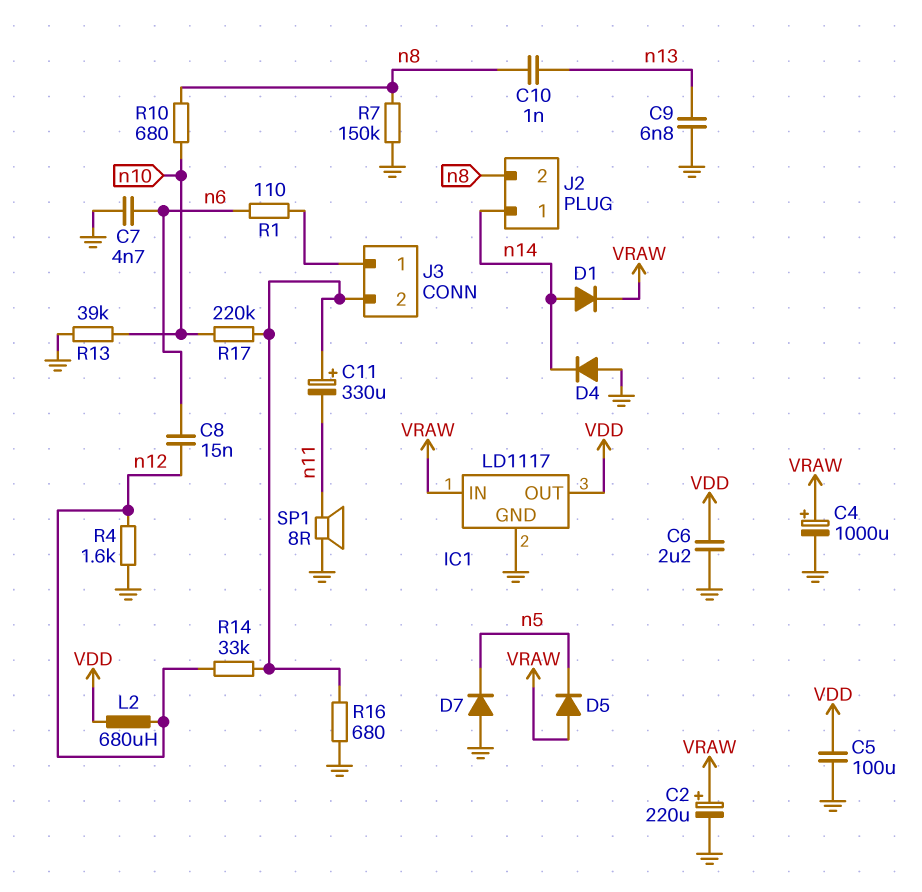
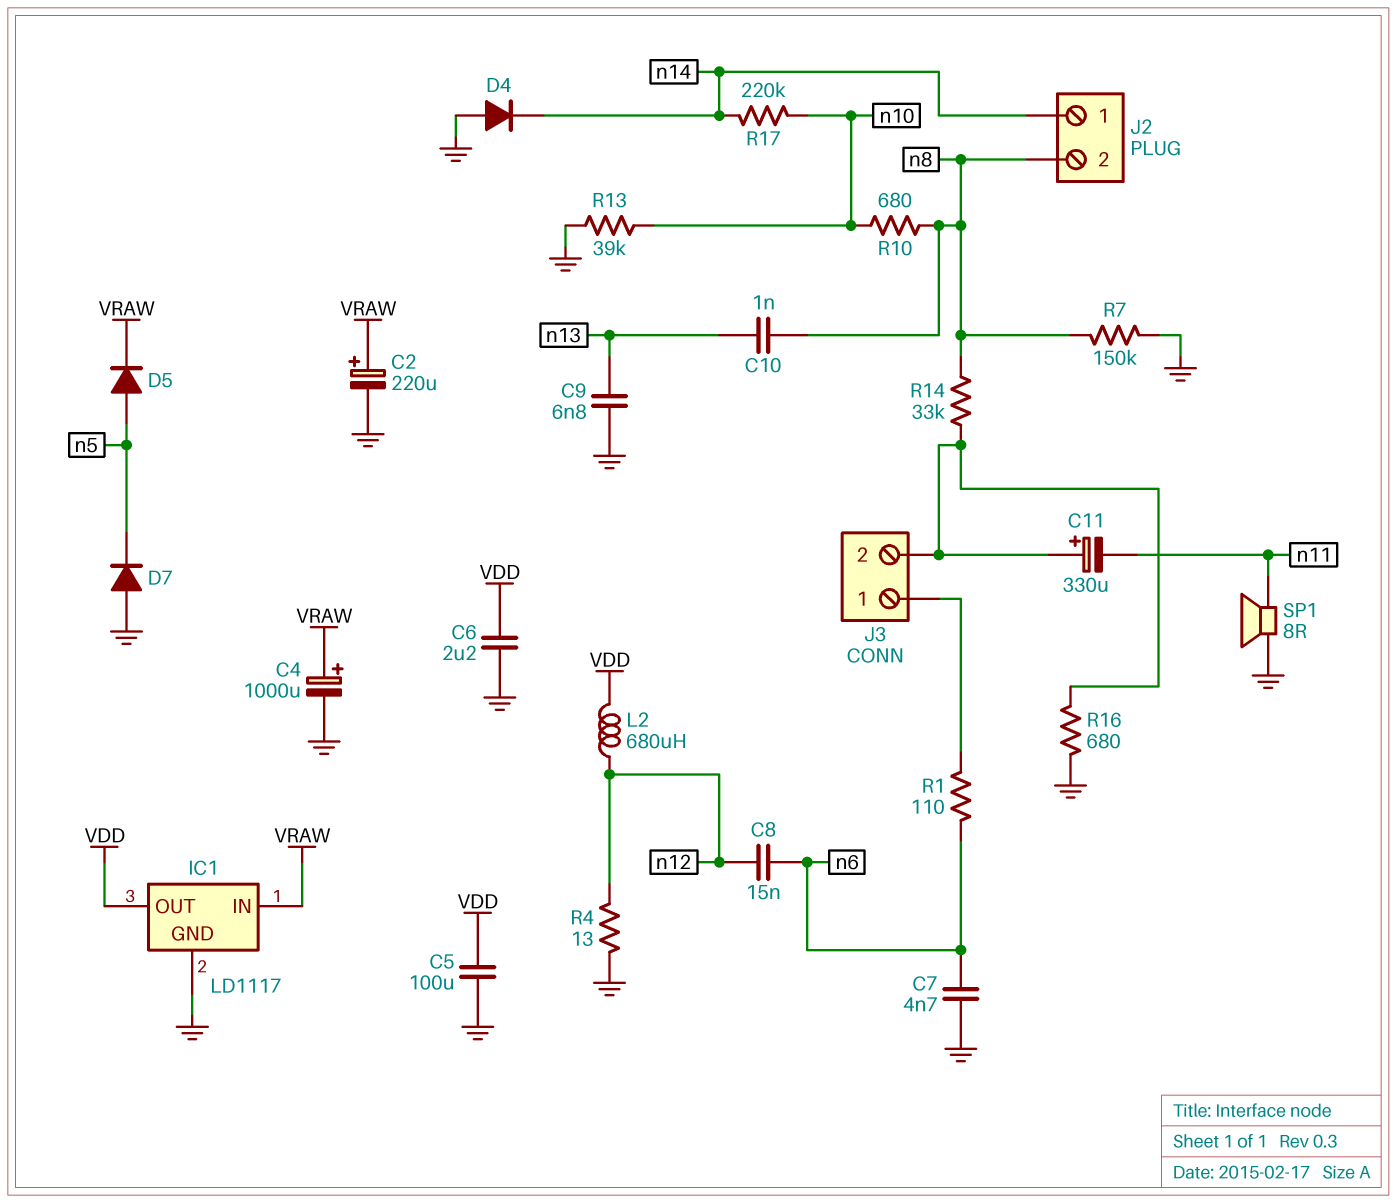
D1: diode (A n14, K VRAW) -> none
D5: diode (A VRAW, K n5) -> diode (A n5, K VRAW)
R4: 1.6k (GND, n12) -> 13 (GND, n12)
R14: 33k (J3/2, n12) -> 33k (J3/2, n8)
R17: 220k (J3/2, n10) -> 220k (n10, n14)

